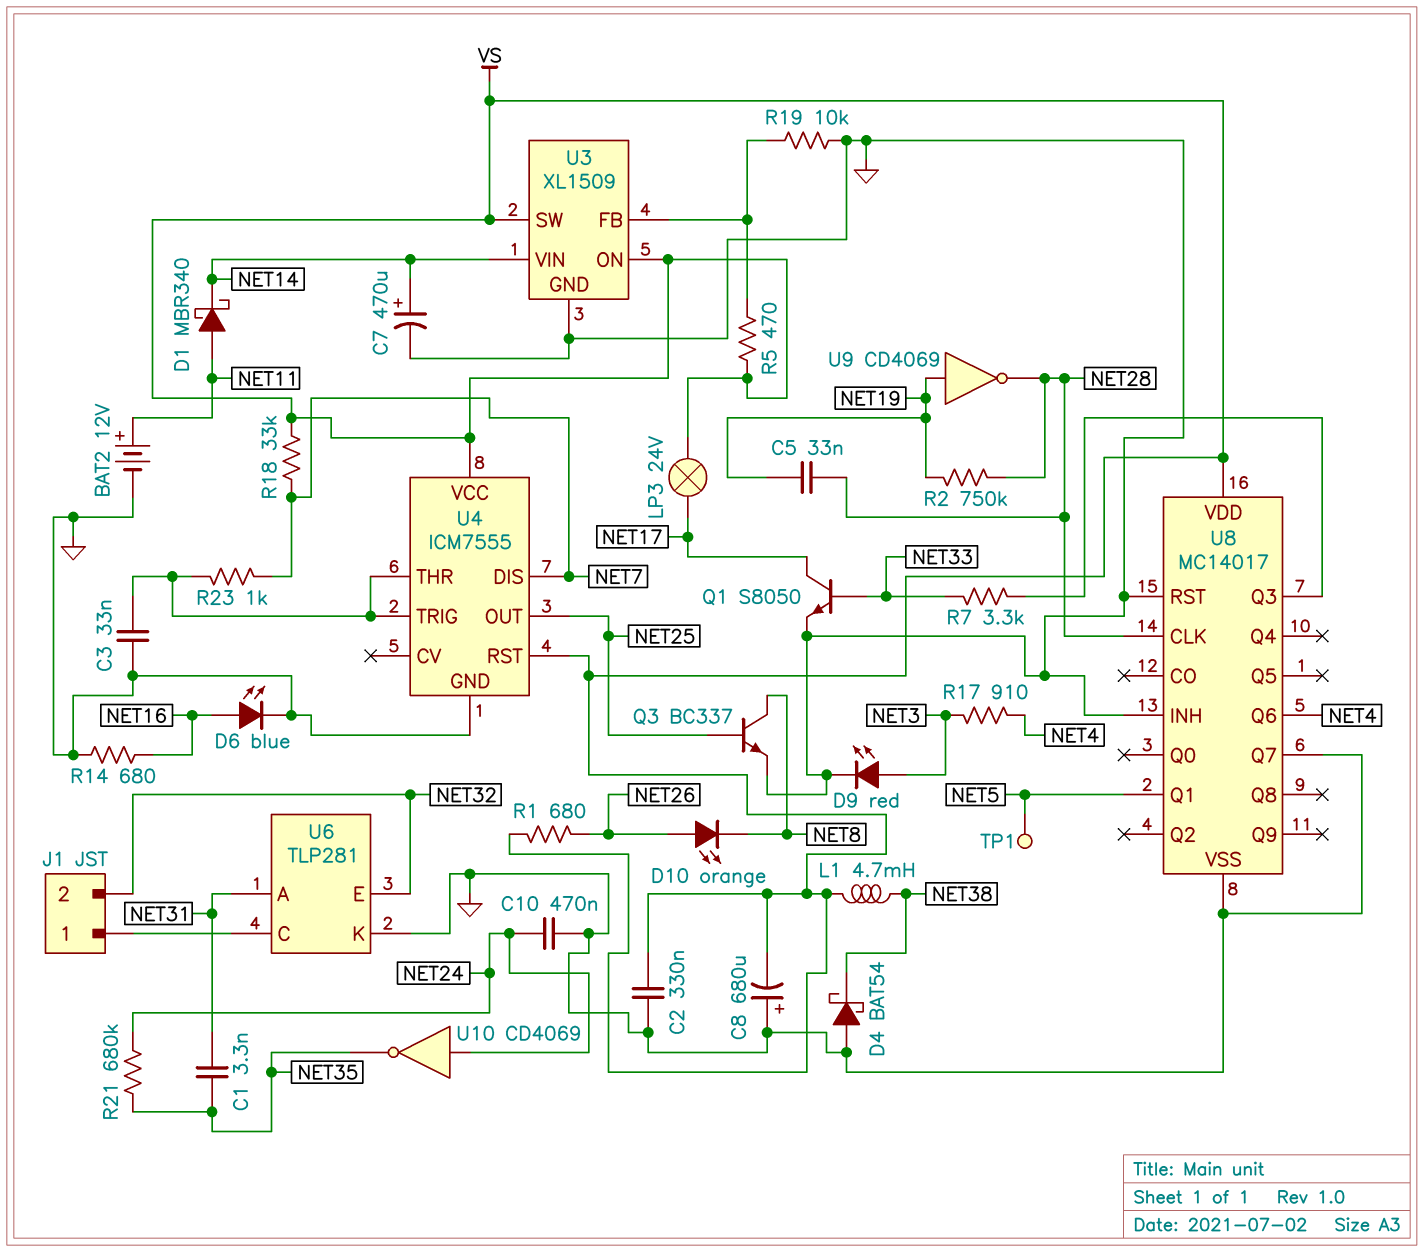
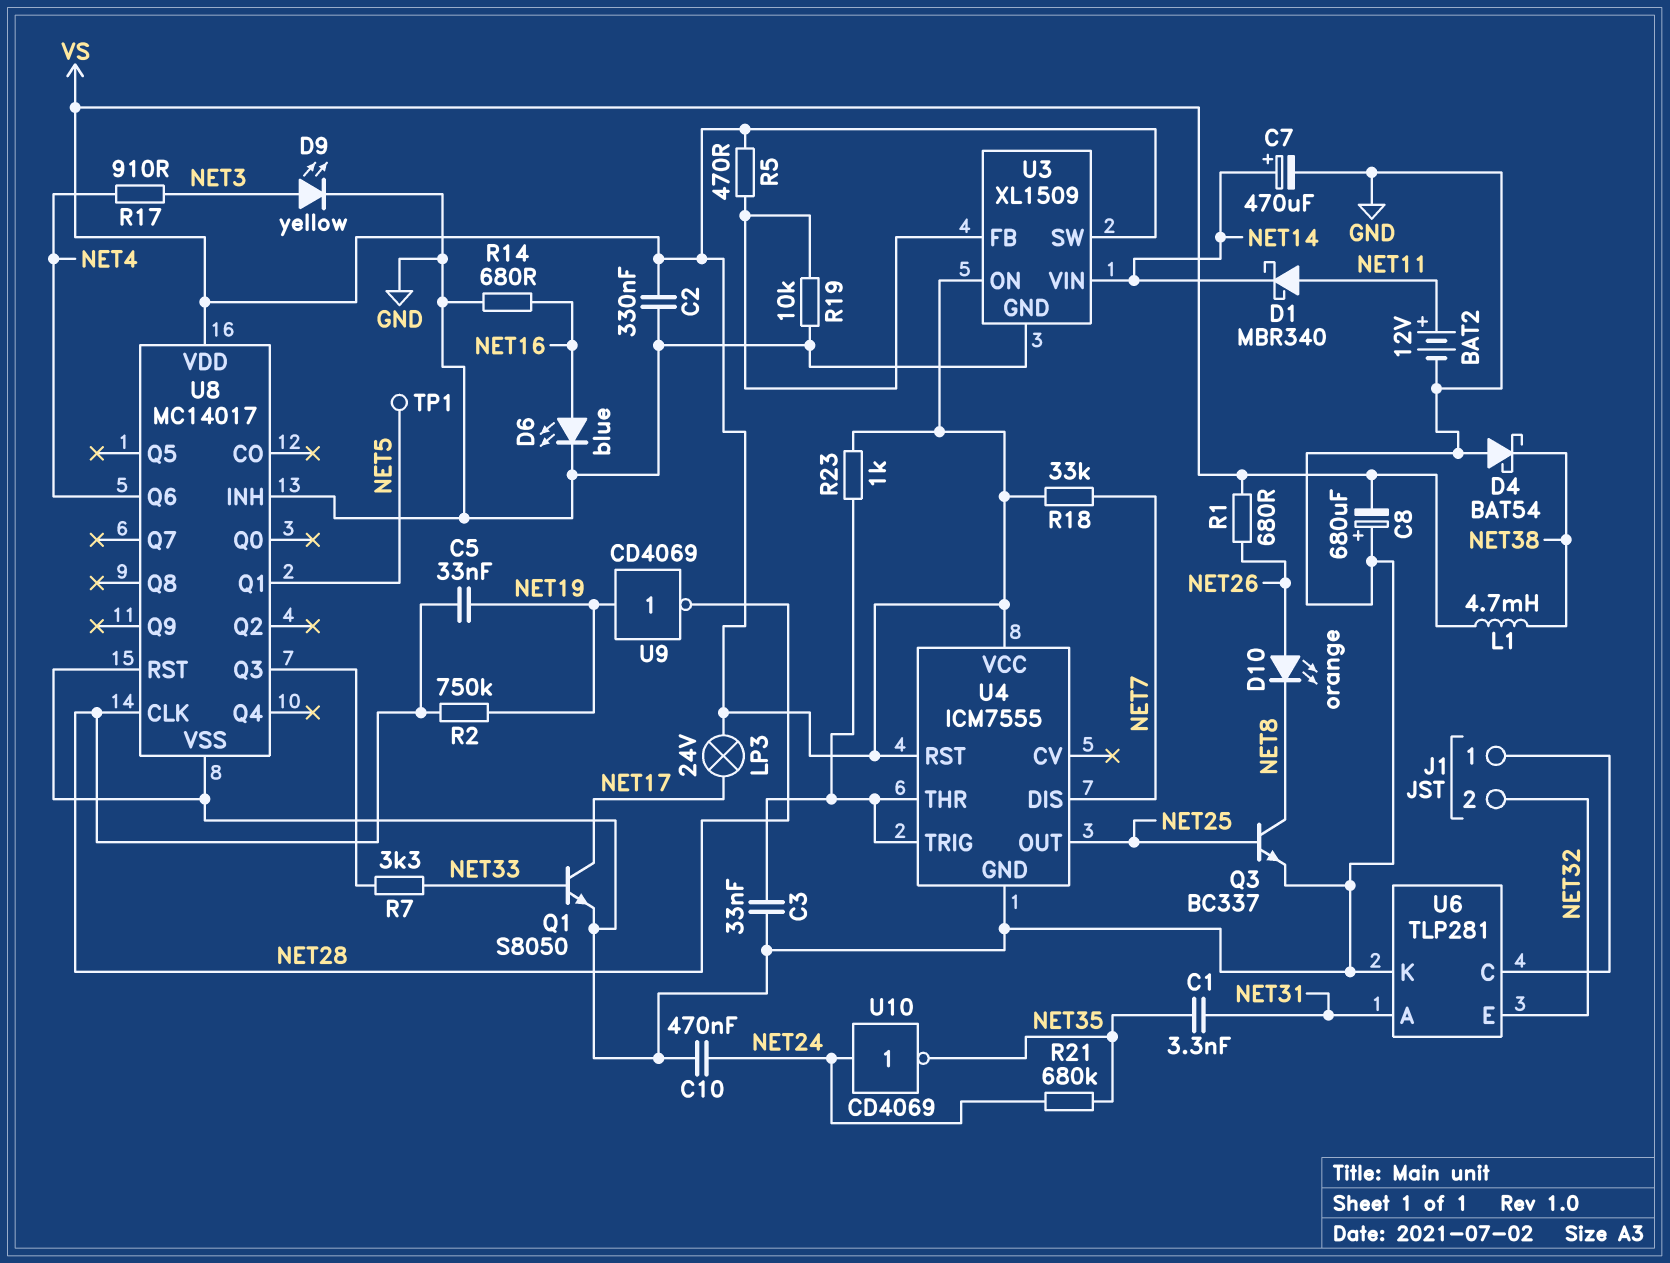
D9: LED red (A NET3, K GND) -> LED yellow (A NET3, K GND)
R23: 1k (NET7, U4/THR) -> 1k (U4/THR, VS)
U8 pin Q7: GND -> none

